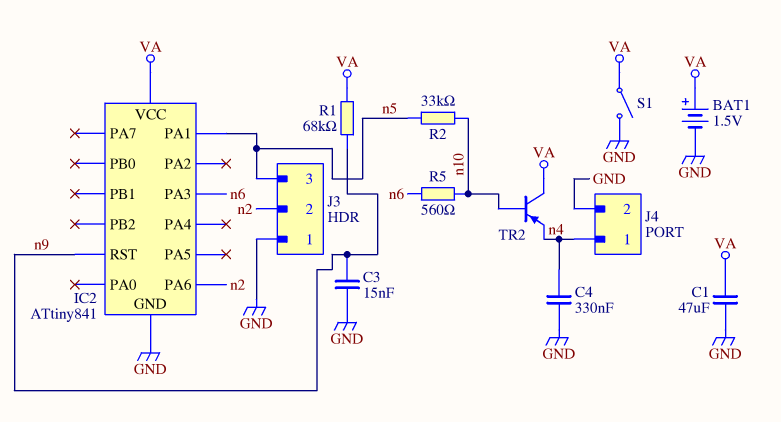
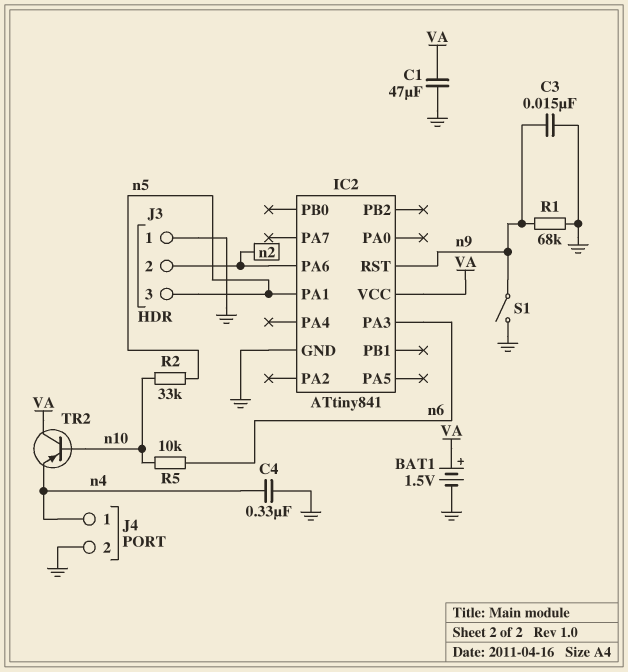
R1: 68k (VA, n9) -> 68k (GND, n9)
R5: 560 (n6, n10) -> 10k (n6, n10)
S1: switch (GND, VA) -> switch (GND, n9)

